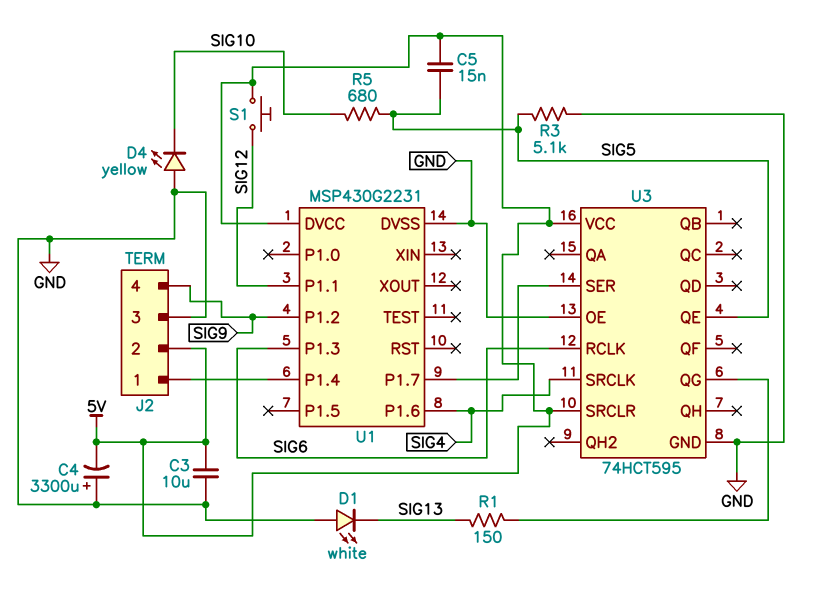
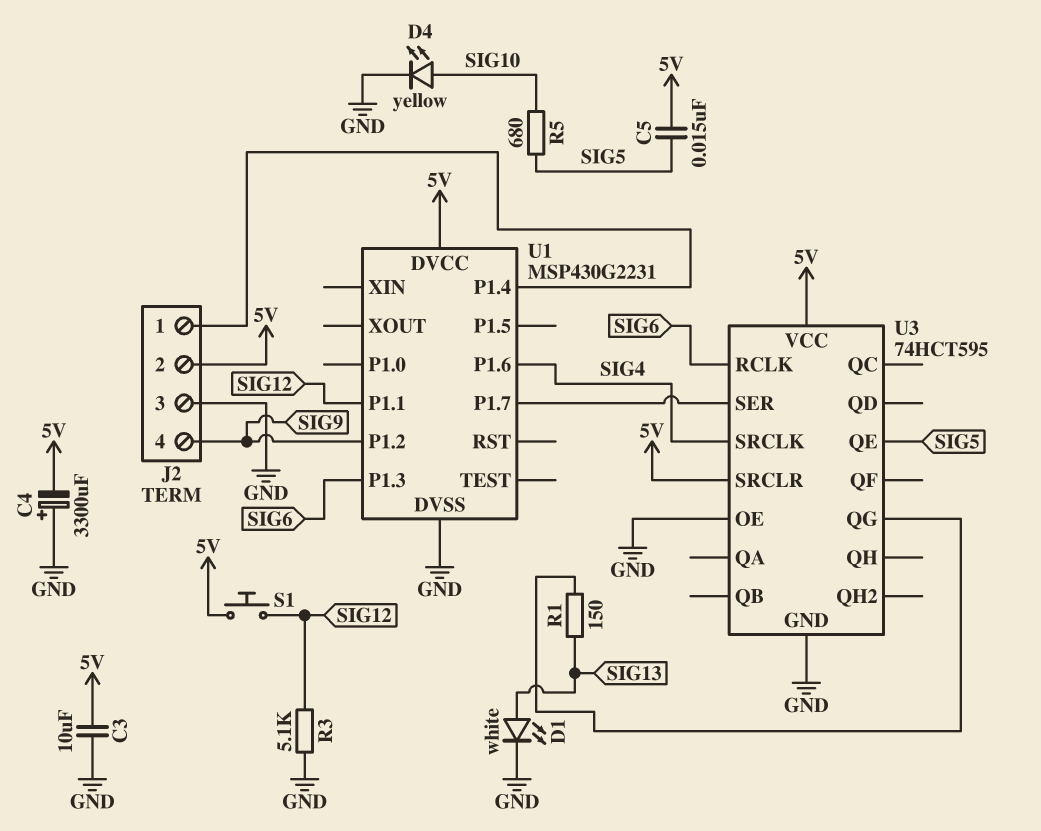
D1: LED white (A GND, K SIG13) -> LED white (A SIG13, K GND)
D4: LED yellow (A GND, K SIG10) -> LED yellow (A SIG10, K GND)
R3: 5.1k (GND, SIG5) -> 5.1k (GND, SIG12)

